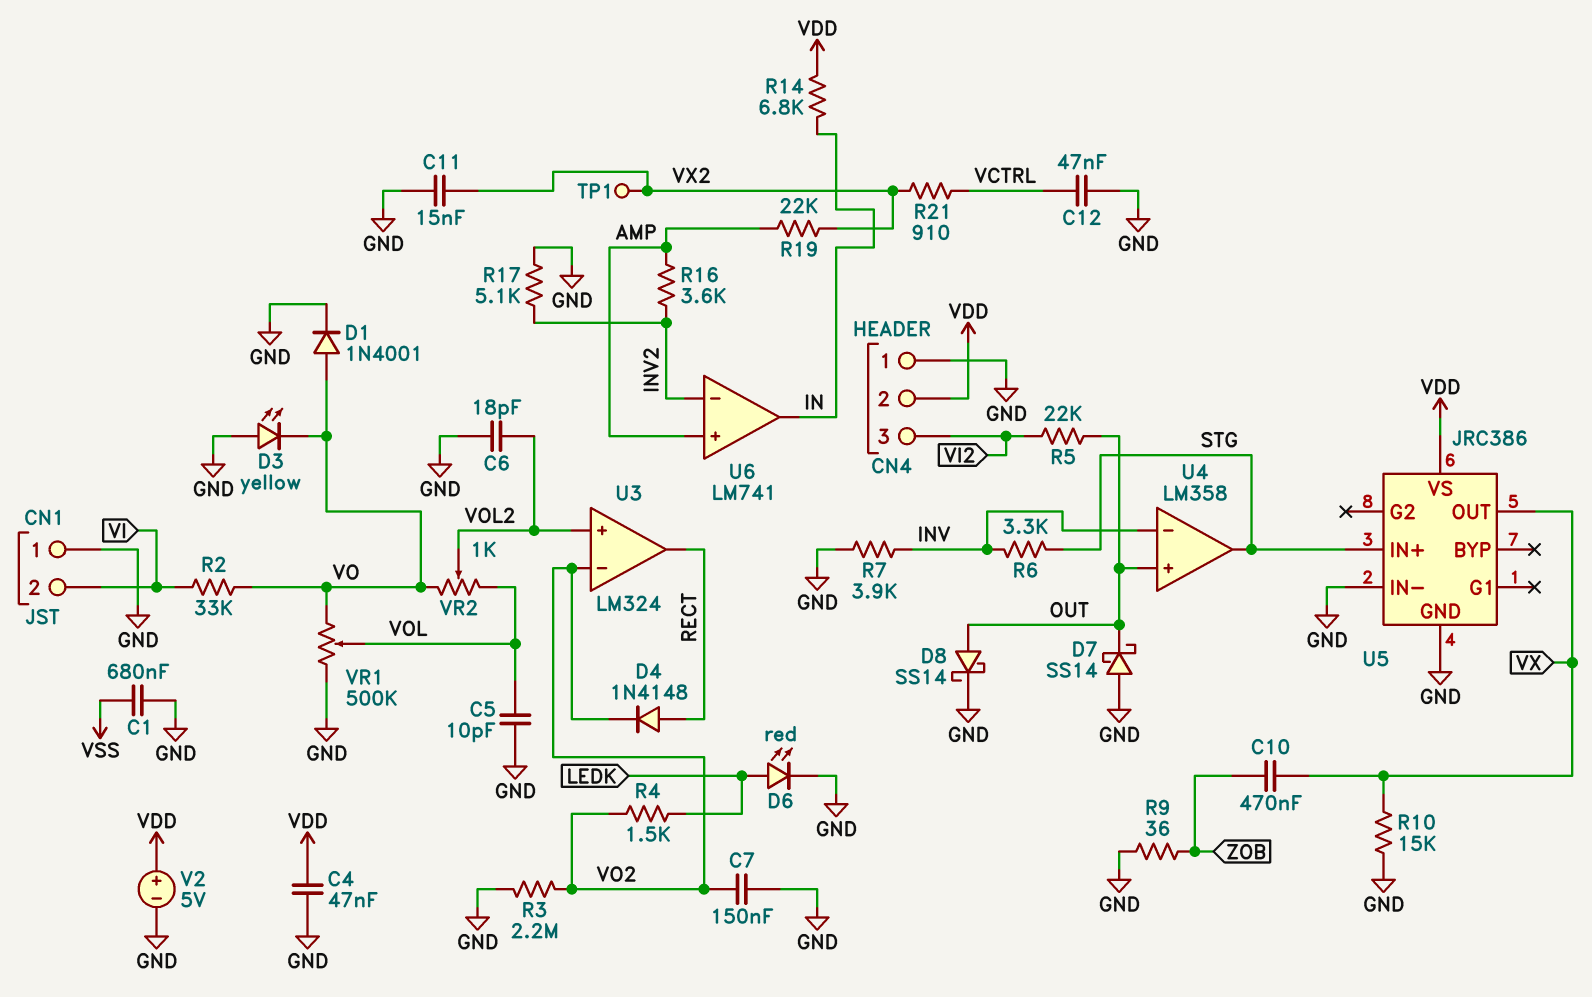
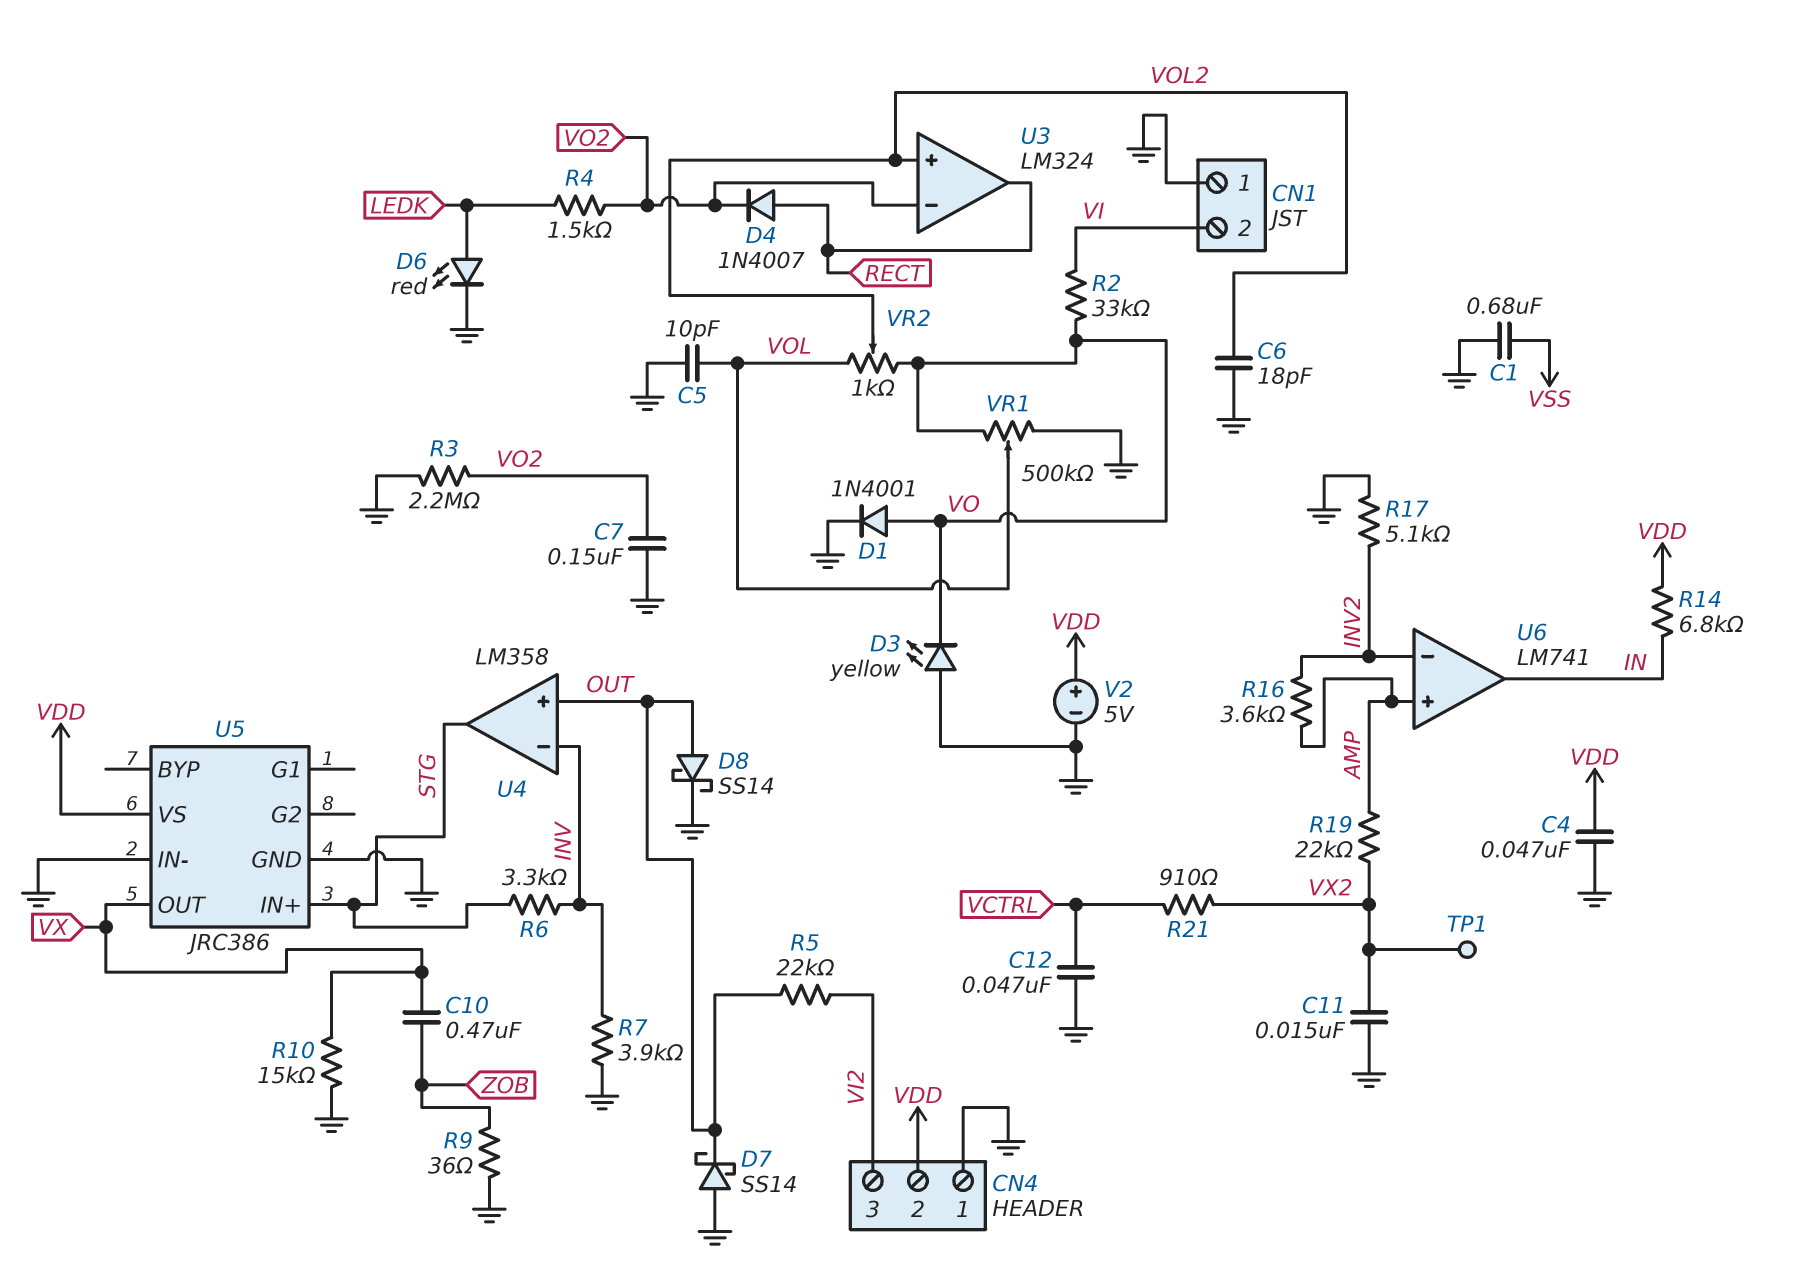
D4: diode 1N4148 (A RECT, K VO2) -> diode 1N4007 (A RECT, K VO2)

